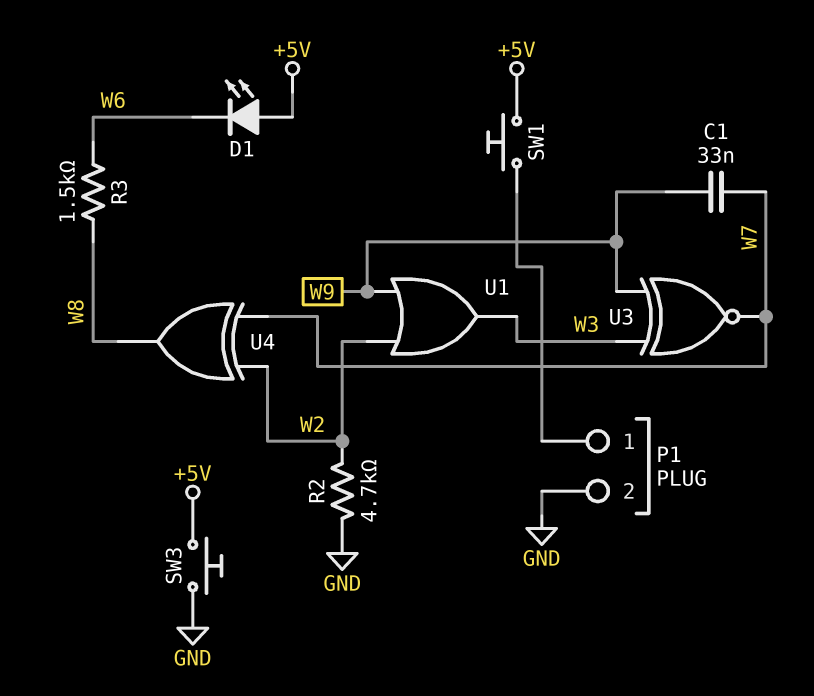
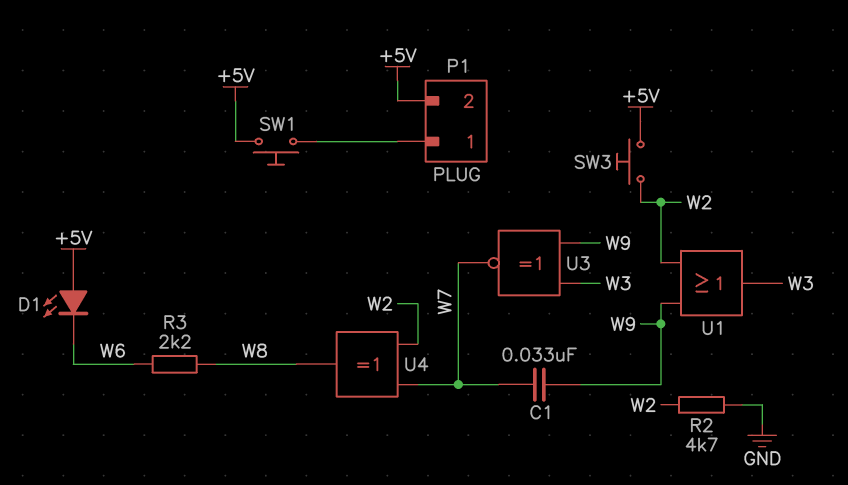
P1 pin 2: GND -> +5V
R3: 1.5k (W6, W8) -> 2.2k (W6, W8)
SW3: button (+5V, GND) -> button (+5V, W2)

